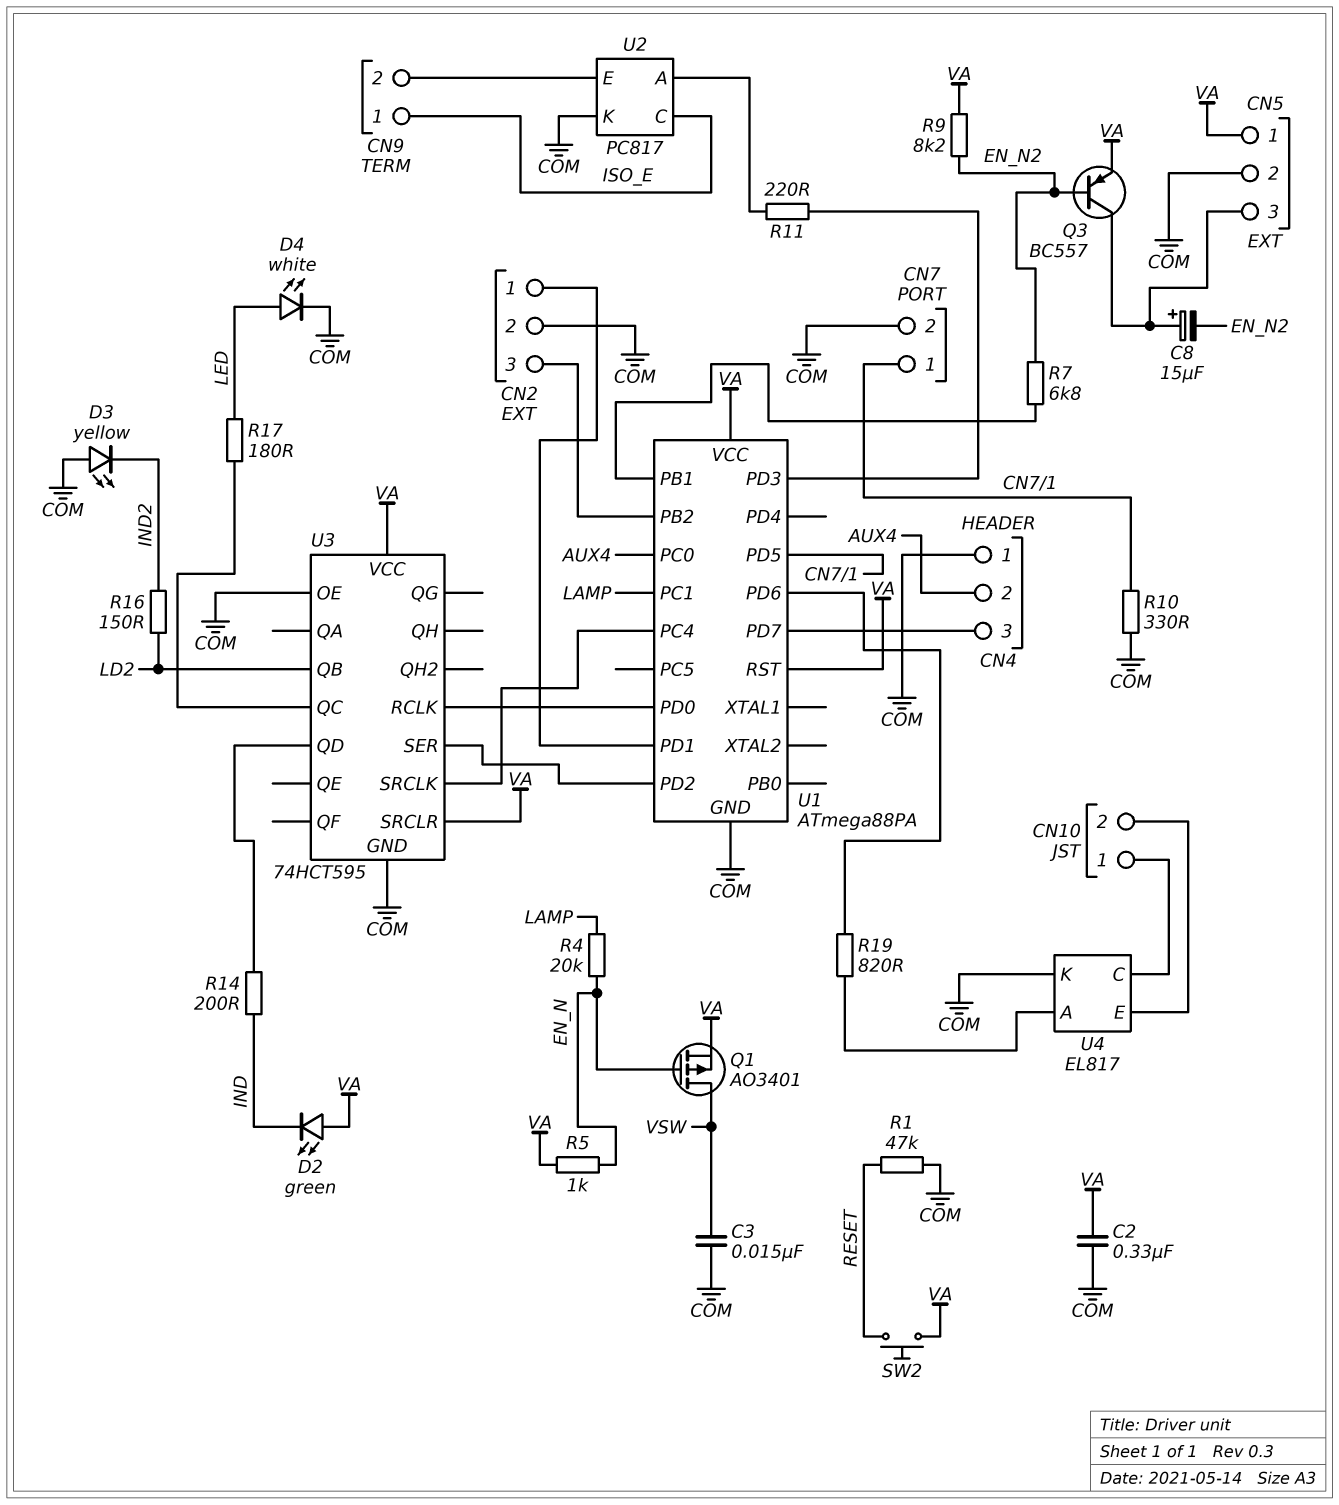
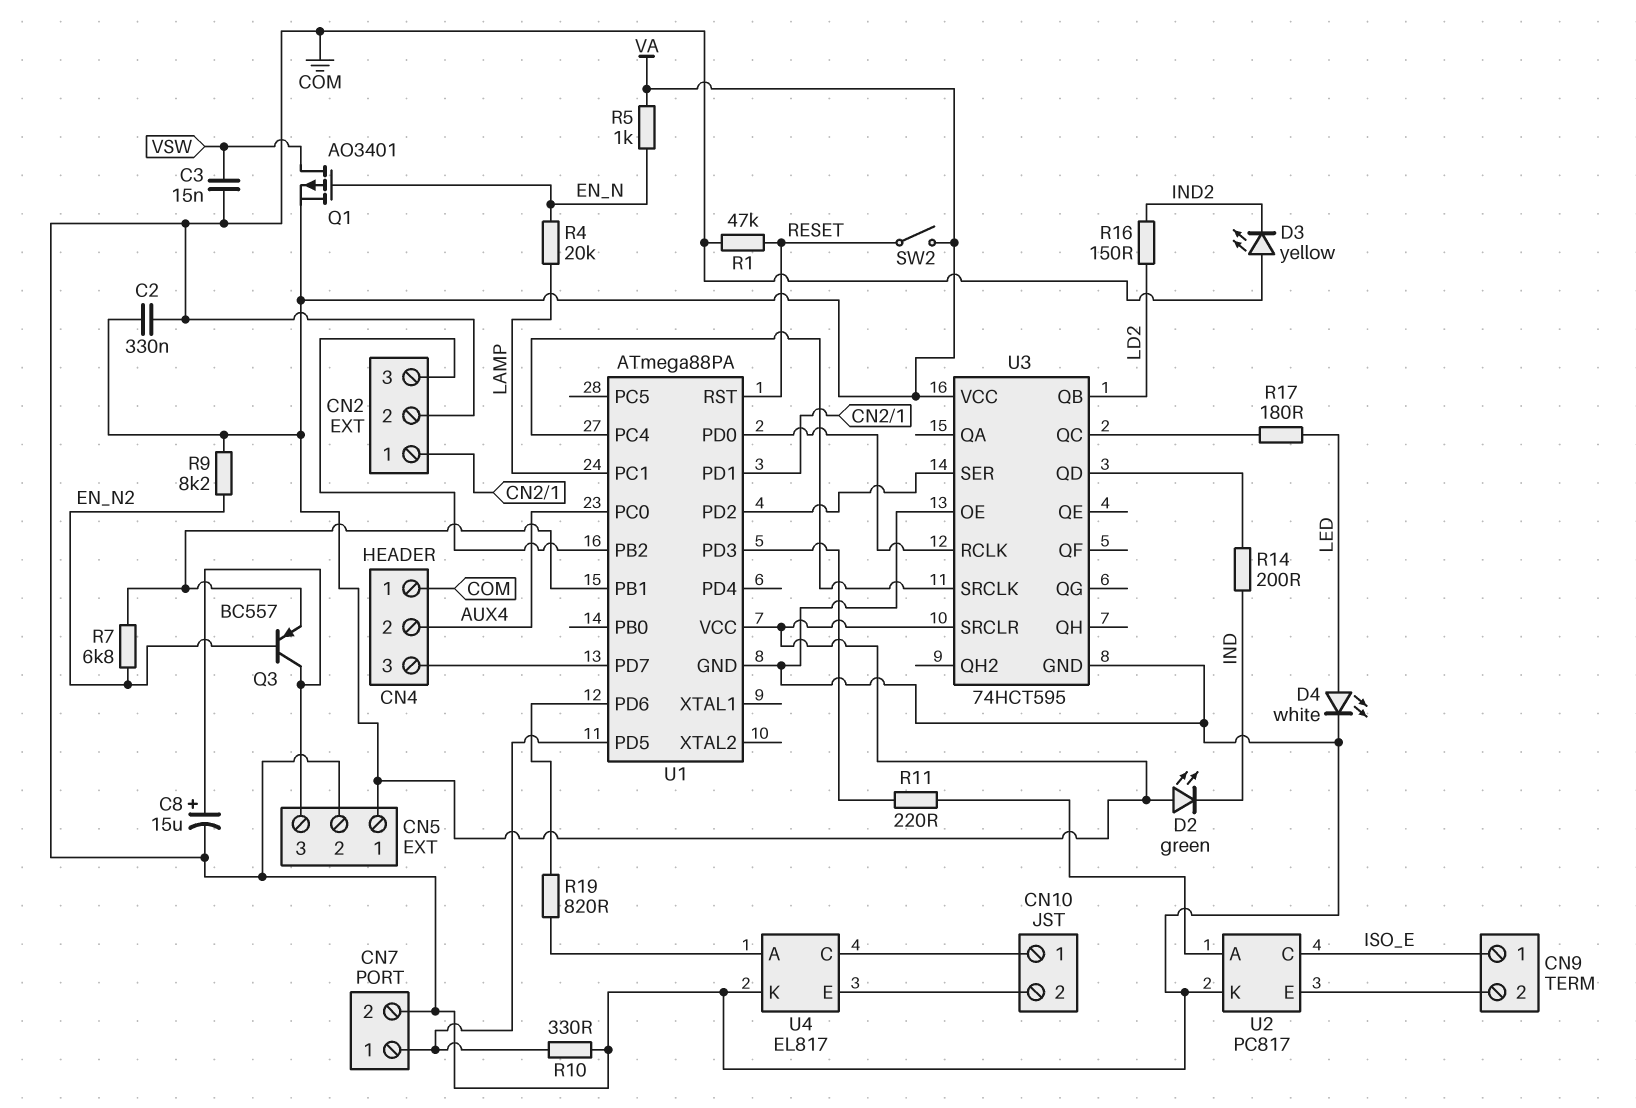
C8: 15uF (plus CN5/3, minus EN_N2) -> 15uF (plus CN5/3, minus COM)
Q3: PNP BC557 (B EN_N2, C CN5/3, E VA) -> PNP BC557 (B EN_N2, C CN5/3, E U1/PB1)
SW2: button (RESET, VA) -> switch (RESET, VA)
U1 pin RST: VA -> RESET

